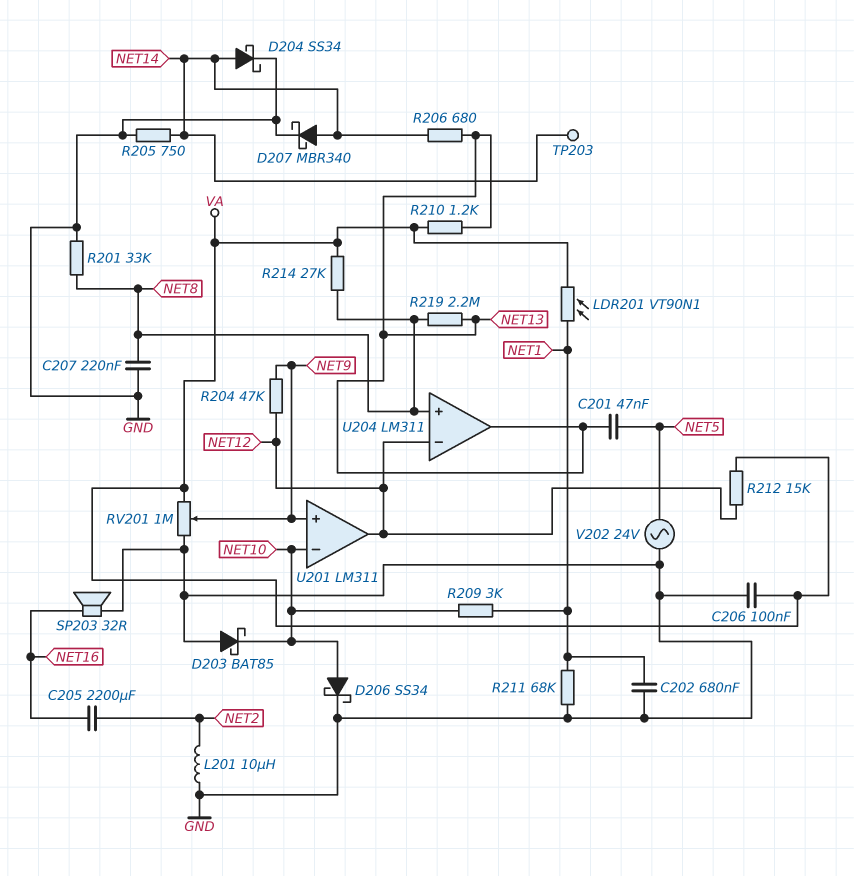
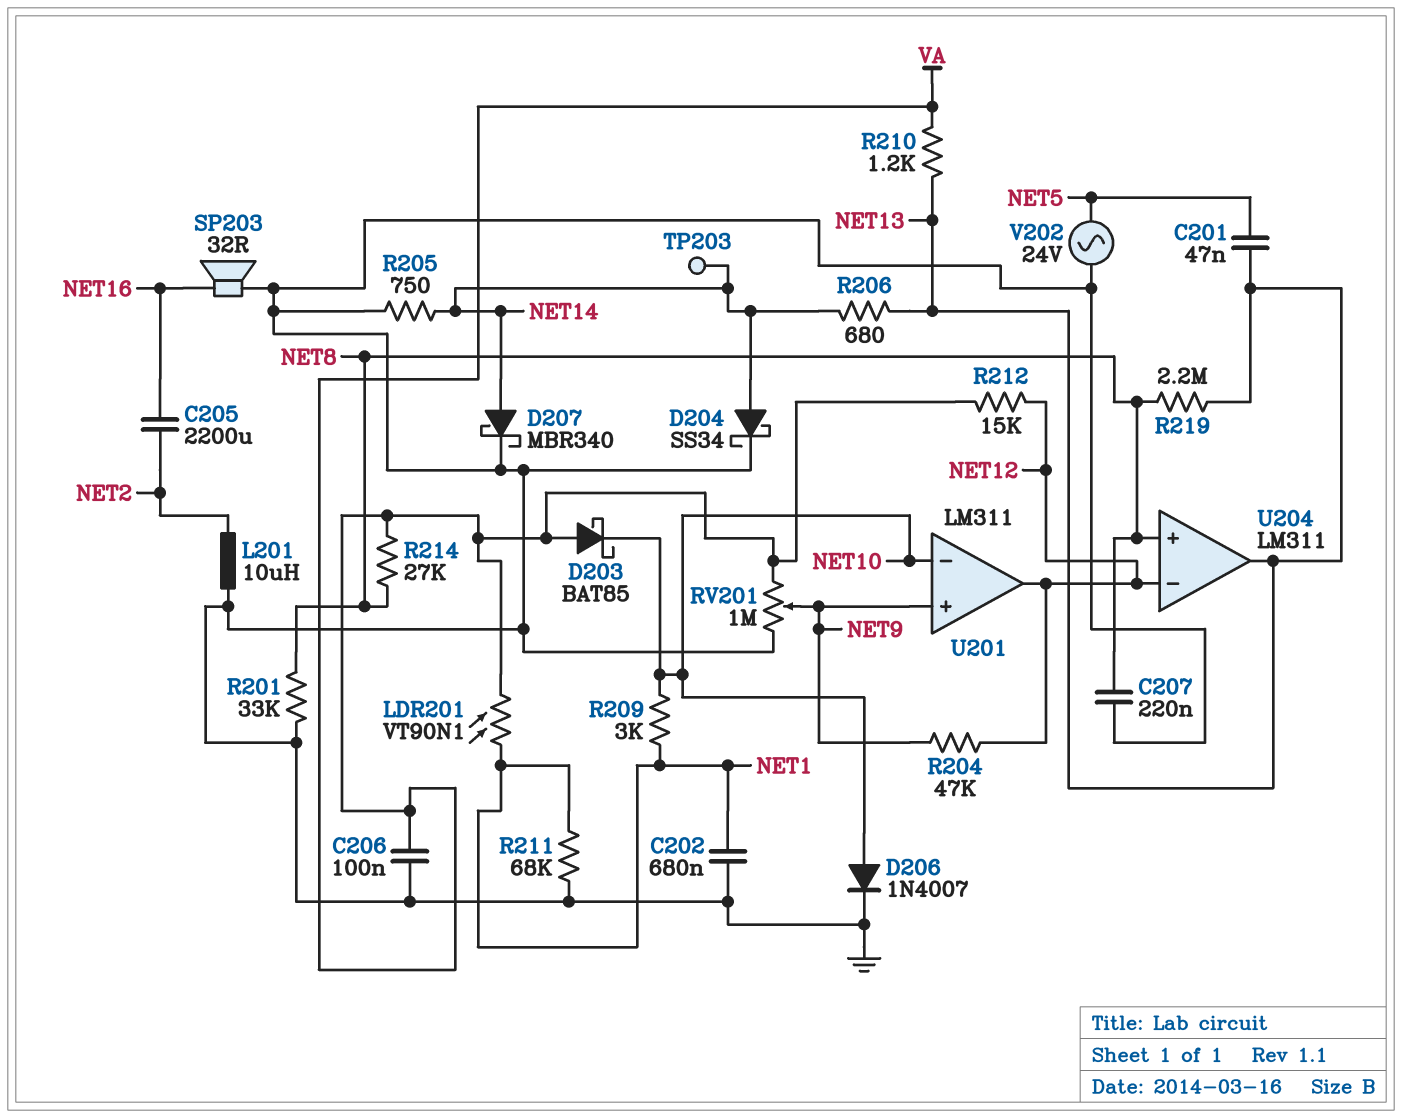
D203: schottky BAT85 (A GND, K NET10) -> schottky BAT85 (A VA, K NET10)
D206: schottky SS34 (A NET10, K GND) -> diode 1N4007 (A NET10, K GND)

